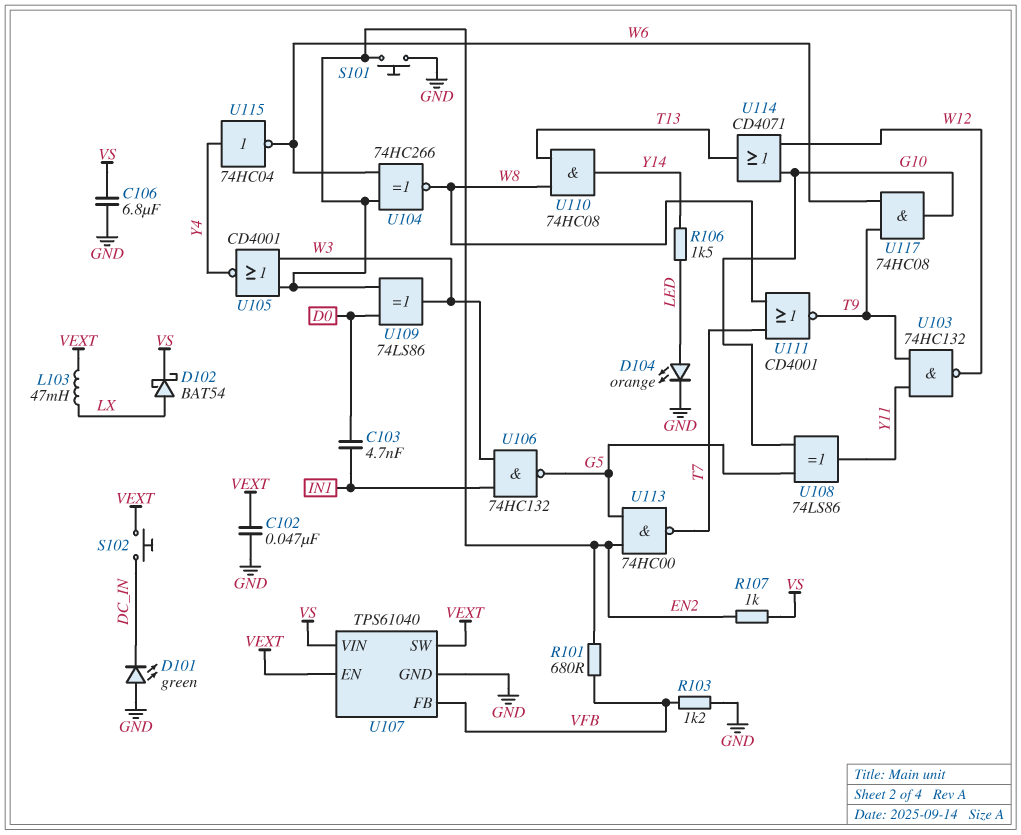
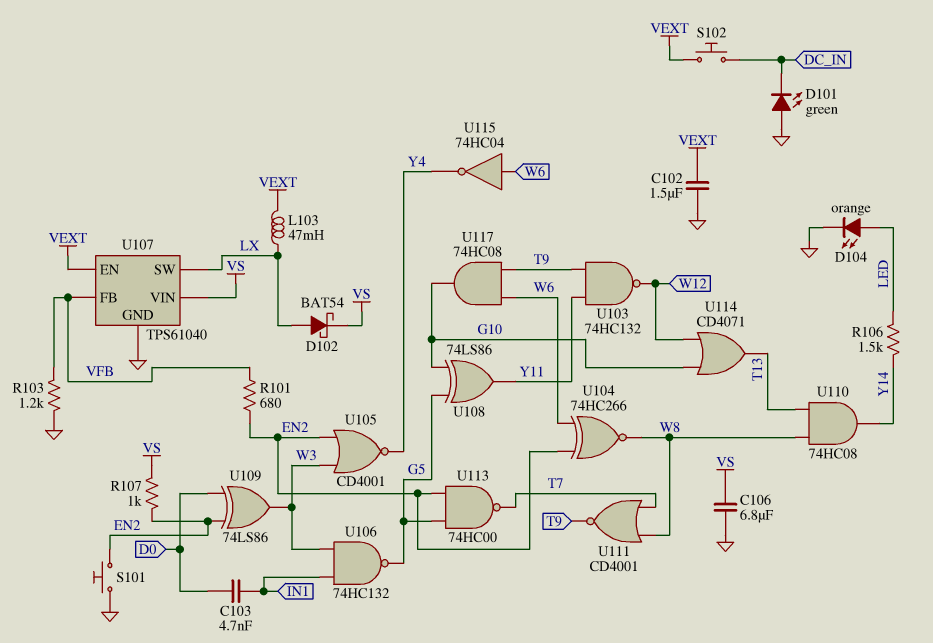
C102: 47nF (GND, VEXT) -> 1.5uF (GND, VEXT)
U107 pin SW: VEXT -> LX
U115: NOT 74HC04 (in Y4, out W6) -> NOT 74HC04 (in W6, out Y4)

